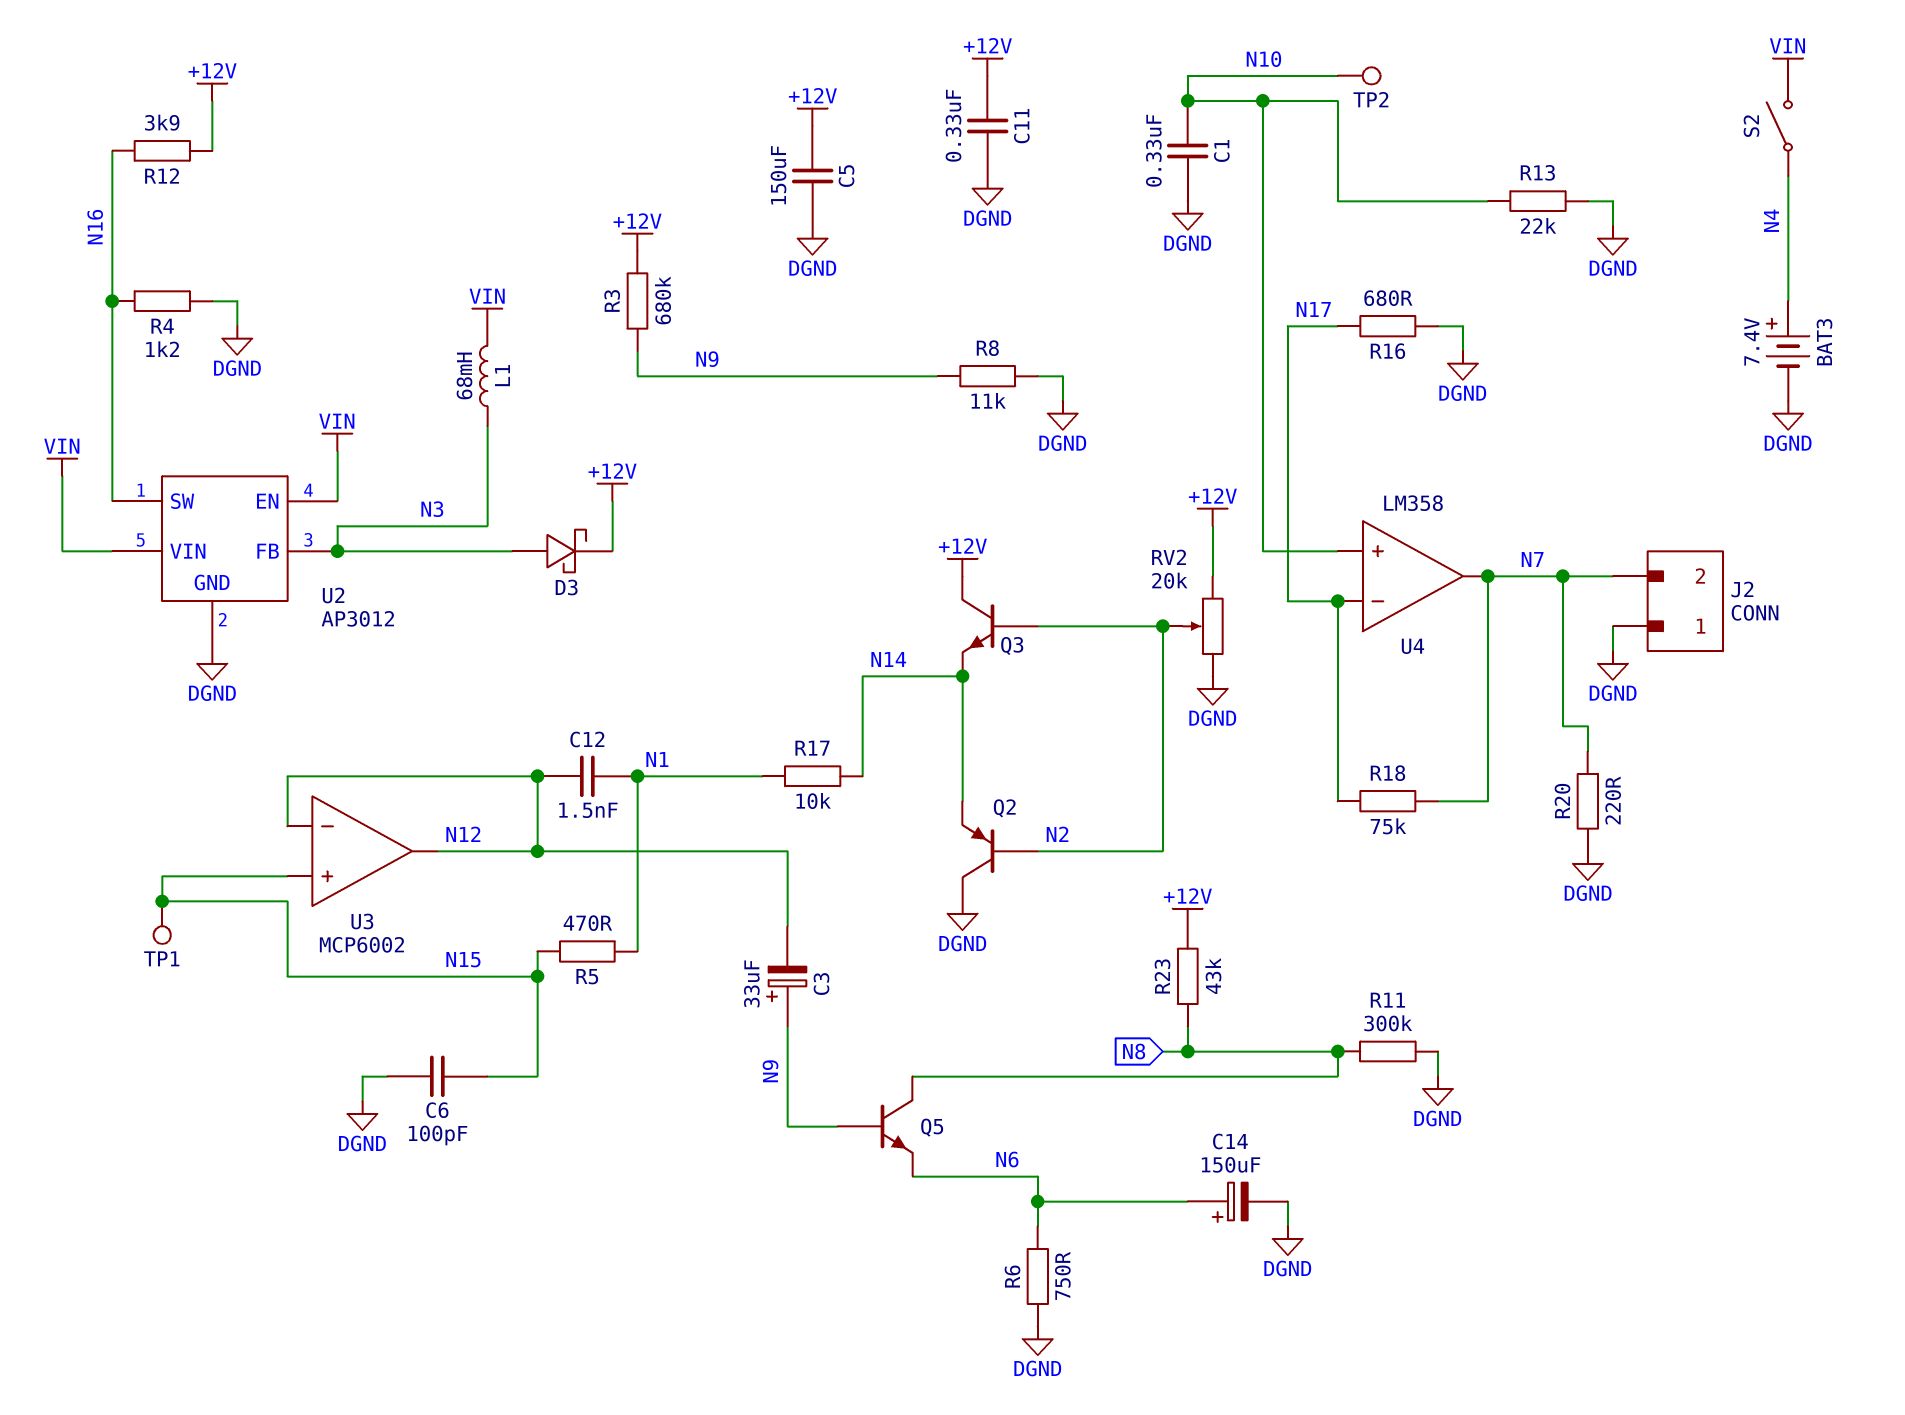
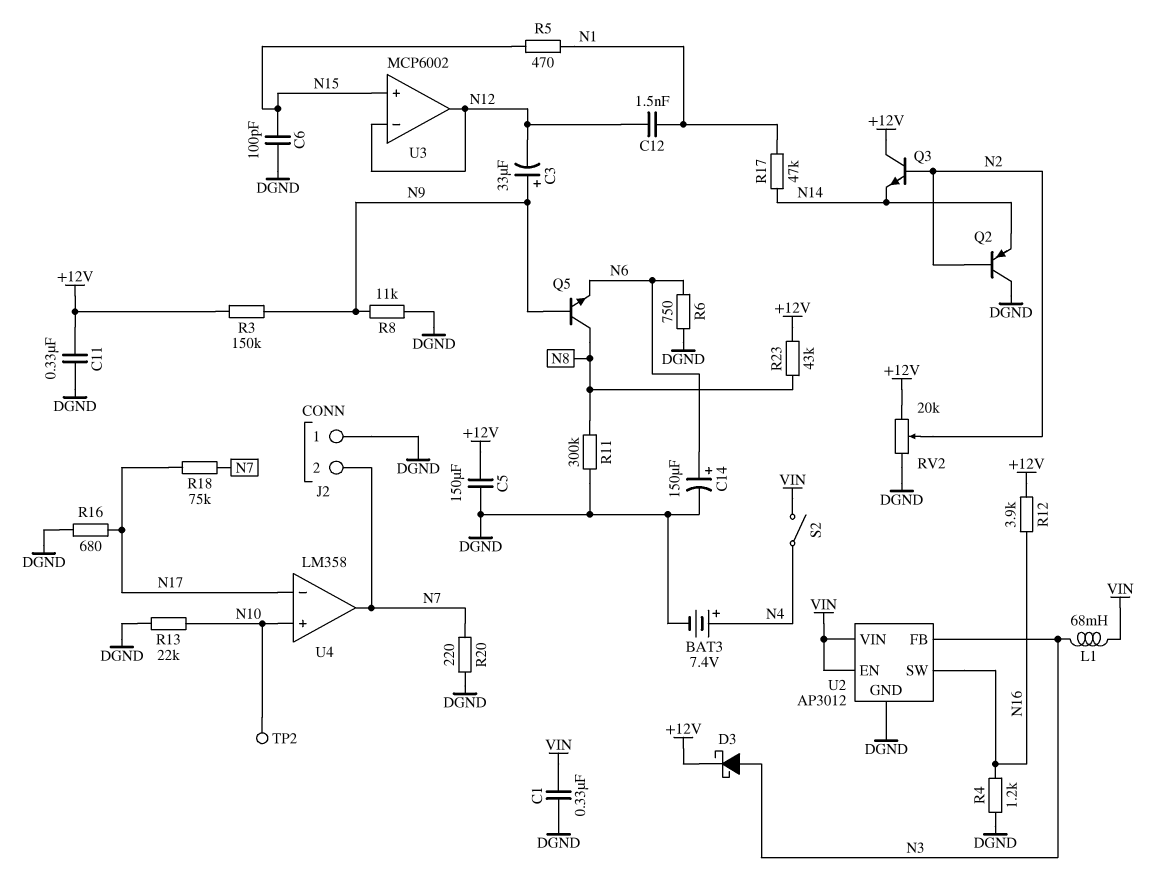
C1: 330nF (DGND, N10) -> 330nF (DGND, VIN)
R3: 680k (+12V, N9) -> 150k (+12V, N9)
R17: 10k (N1, N14) -> 47k (N1, N14)
TP1: test point (N15) -> none

